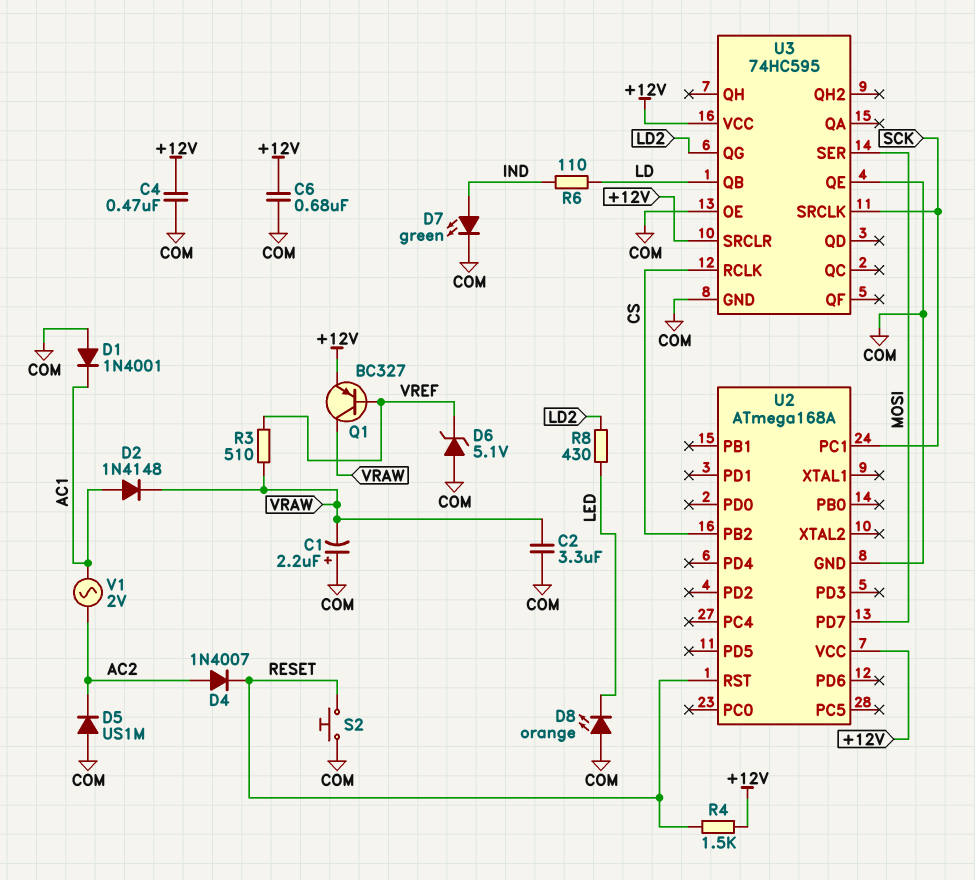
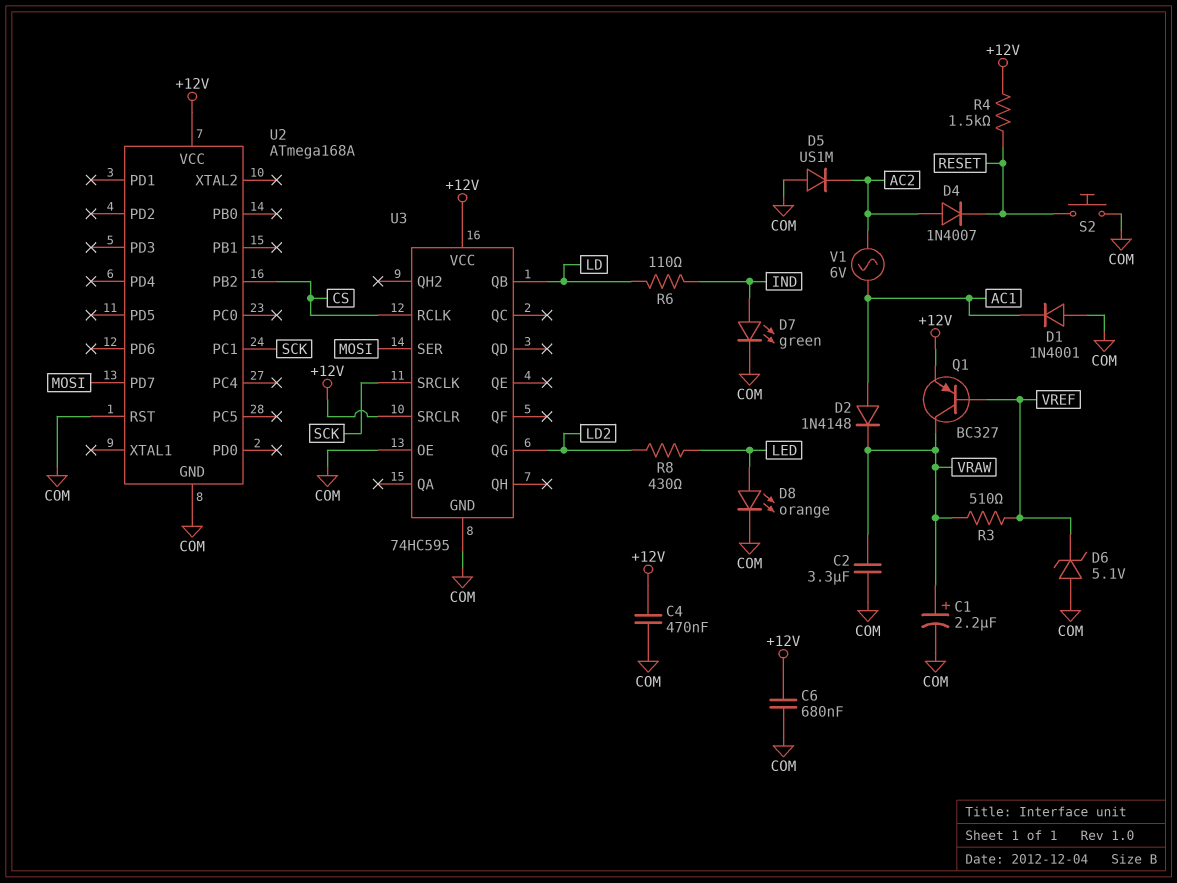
C1: 2.2uF (plus COM, minus VRAW) -> 2.2uF (plus VRAW, minus COM)
D8: LED orange (A COM, K LED) -> LED orange (A LED, K COM)
U2 pin RST: RESET -> COM
U3 pin QE: COM -> none
V1: AC 2V (AC1, AC2) -> AC 6V (AC1, AC2)

